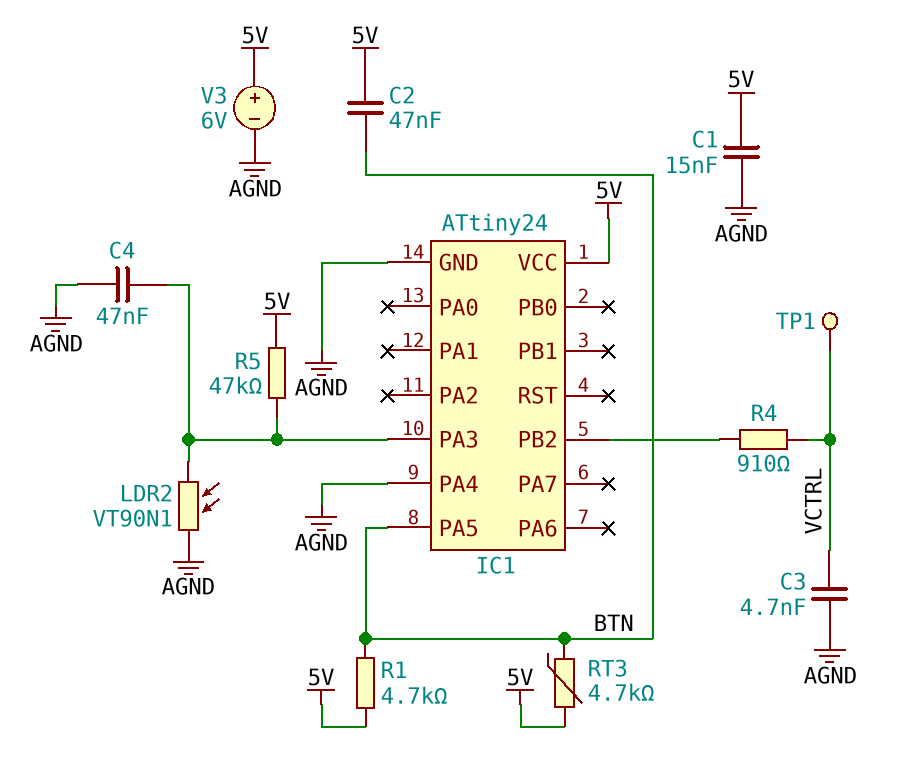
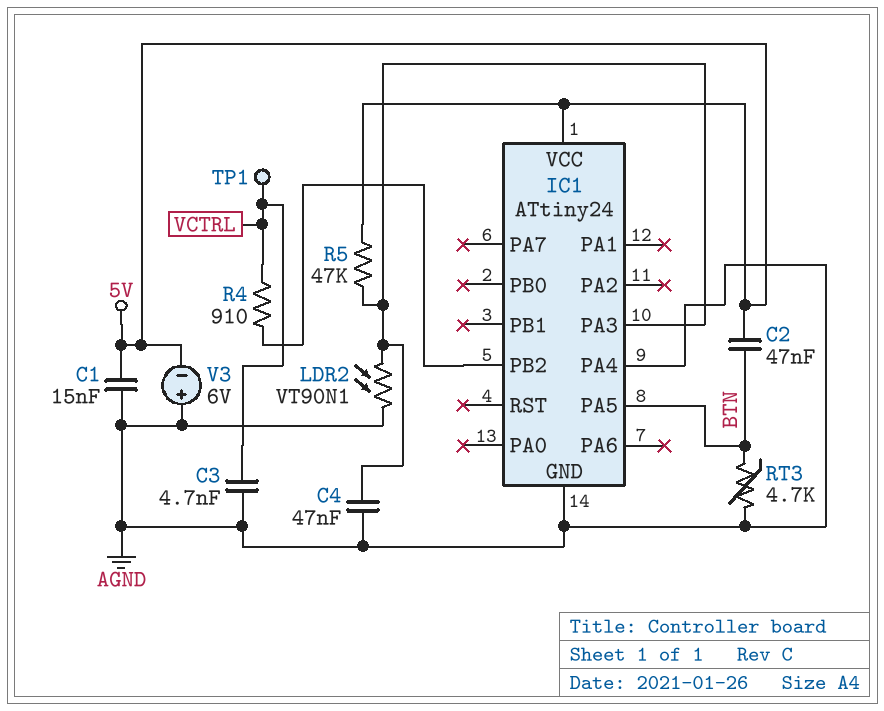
R1: 4.7k (5V, BTN) -> none
RT3: 4.7k (5V, BTN) -> 4.7k (AGND, BTN)
V3: 6V (plus 5V, minus AGND) -> 6V (plus AGND, minus 5V)

